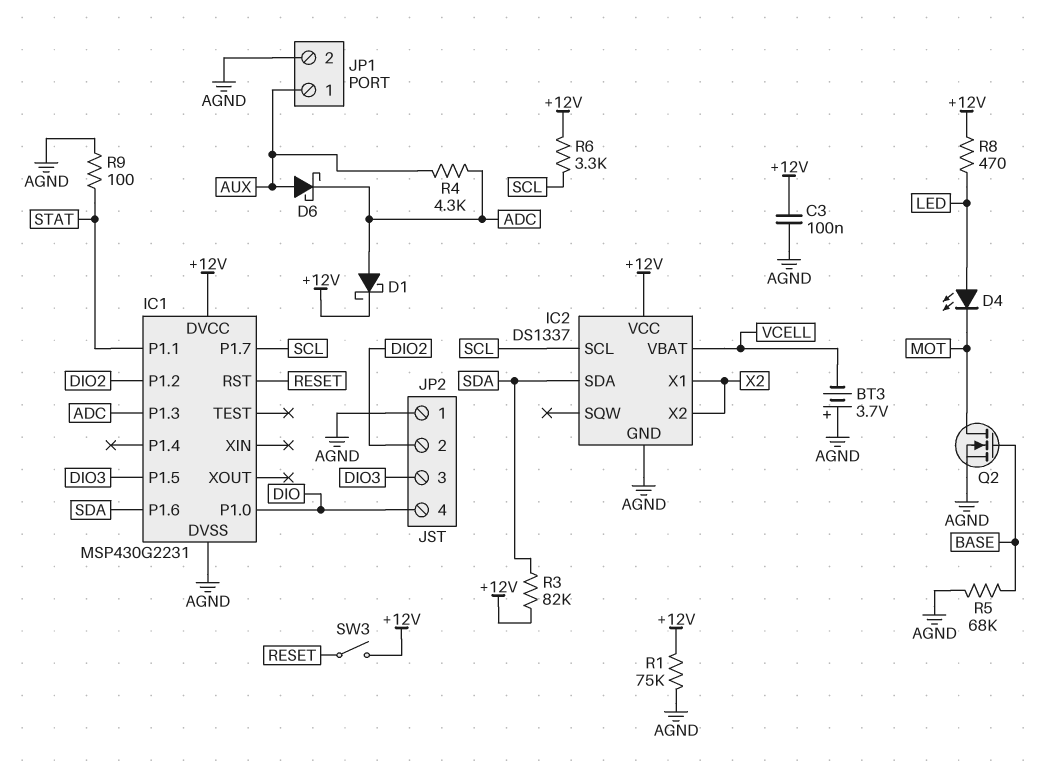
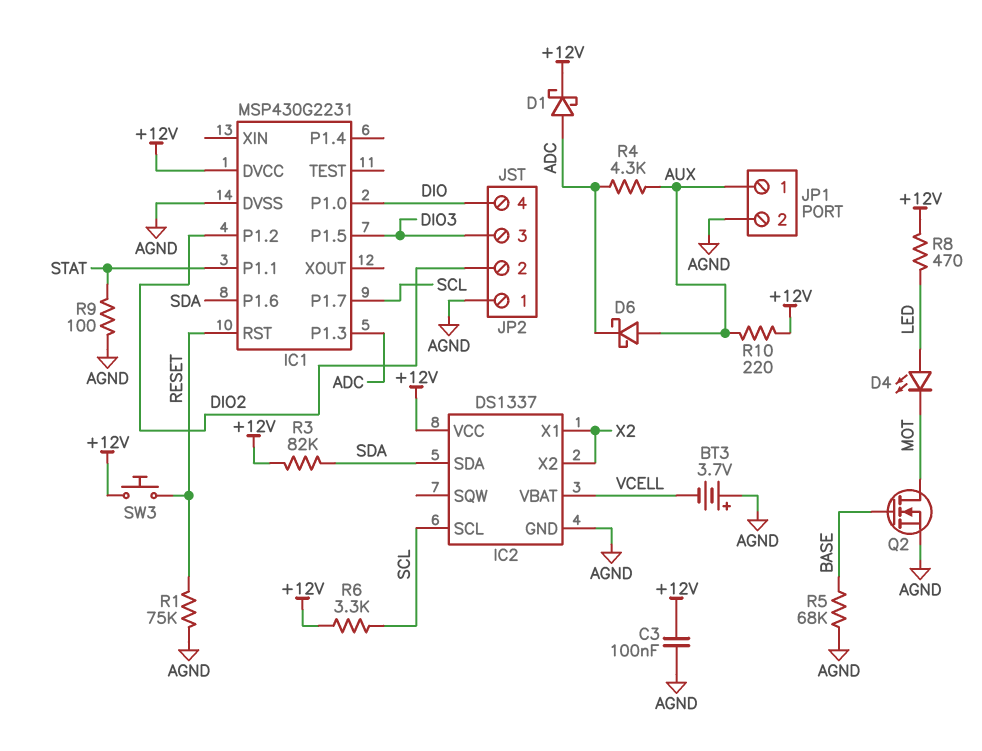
R1: 75k (+12V, AGND) -> 75k (AGND, RESET)
R10: none -> 220 (+12V, AUX)
SW3: switch (+12V, RESET) -> button (+12V, RESET)

